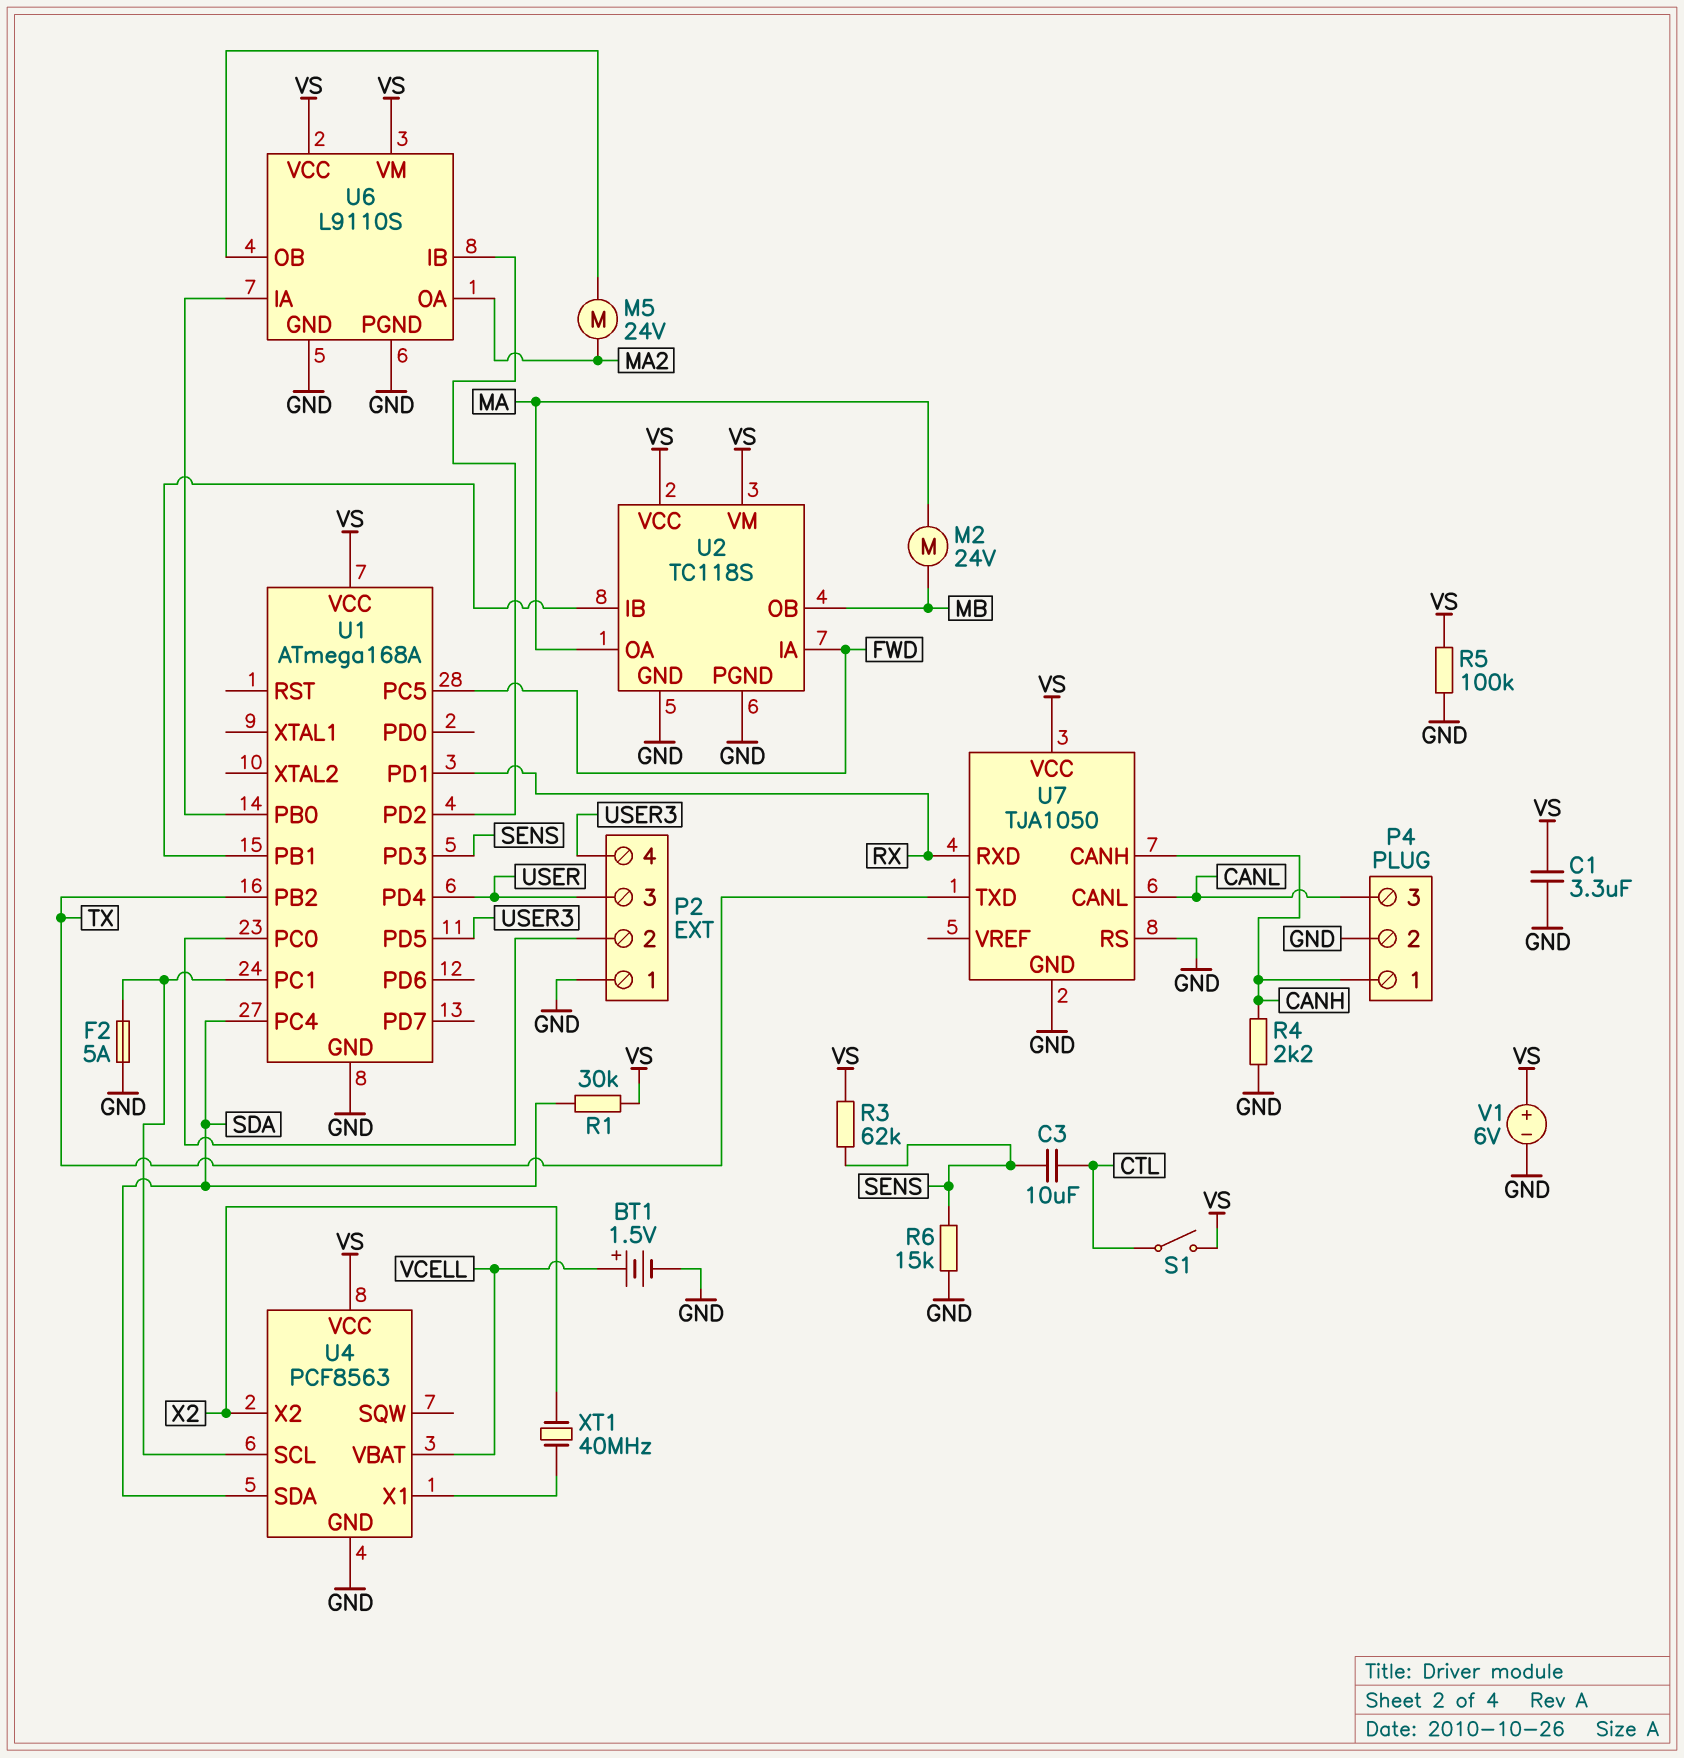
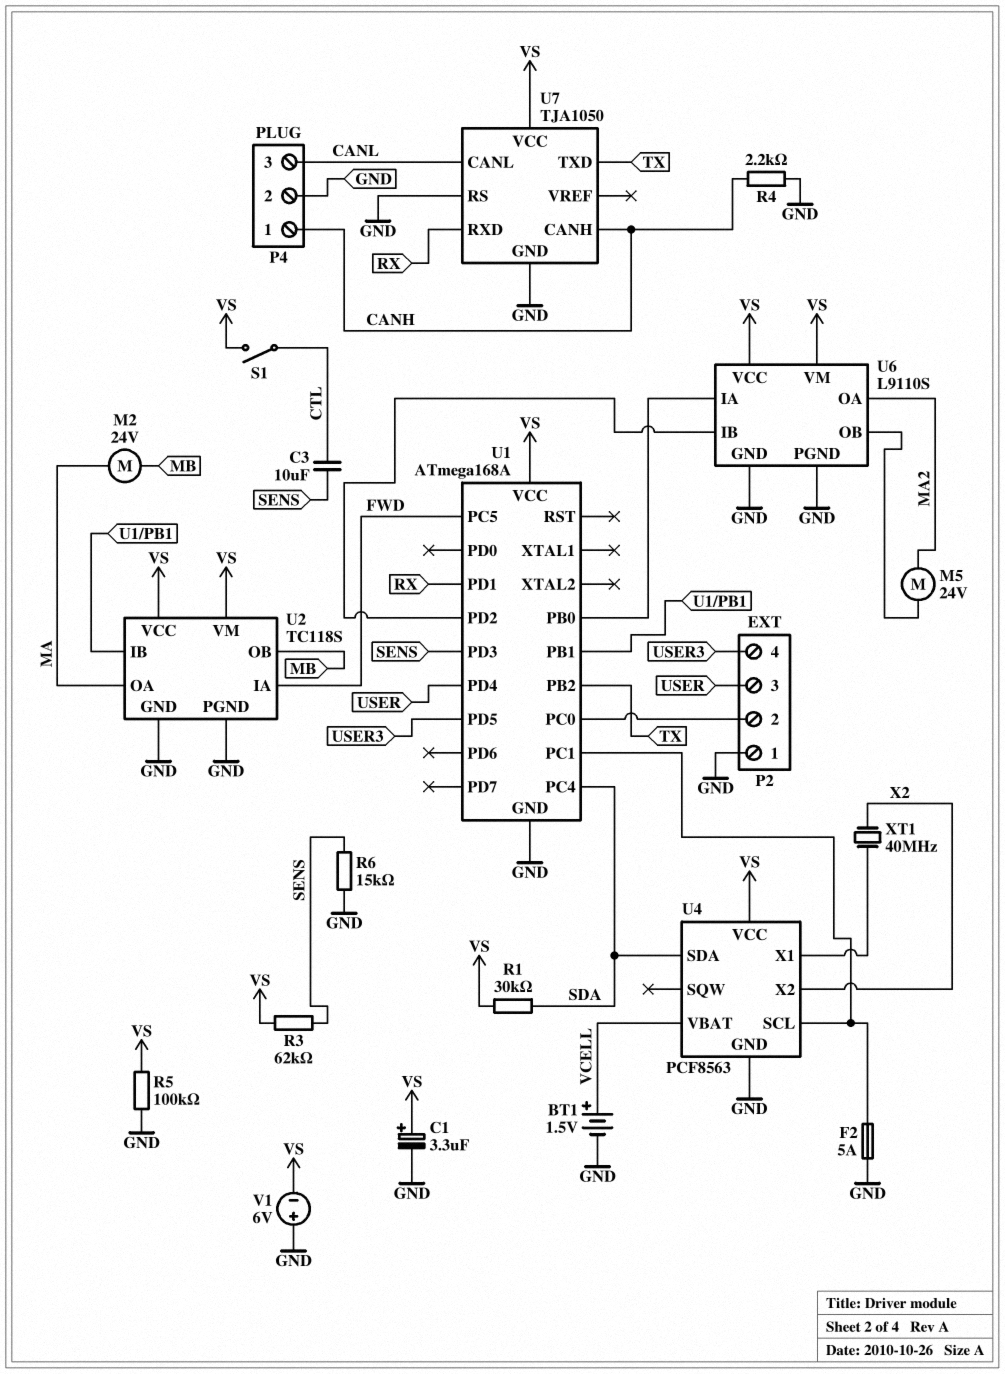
C1: 3.3uF (GND, VS) -> 3.3uF (plus VS, minus GND)
V1: 6V (plus VS, minus GND) -> 6V (plus GND, minus VS)

